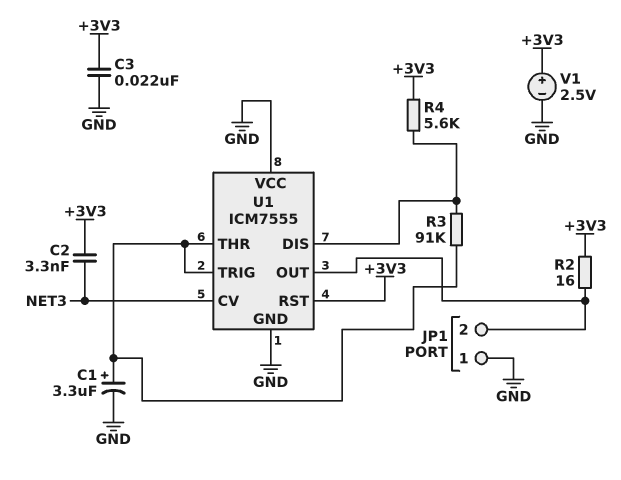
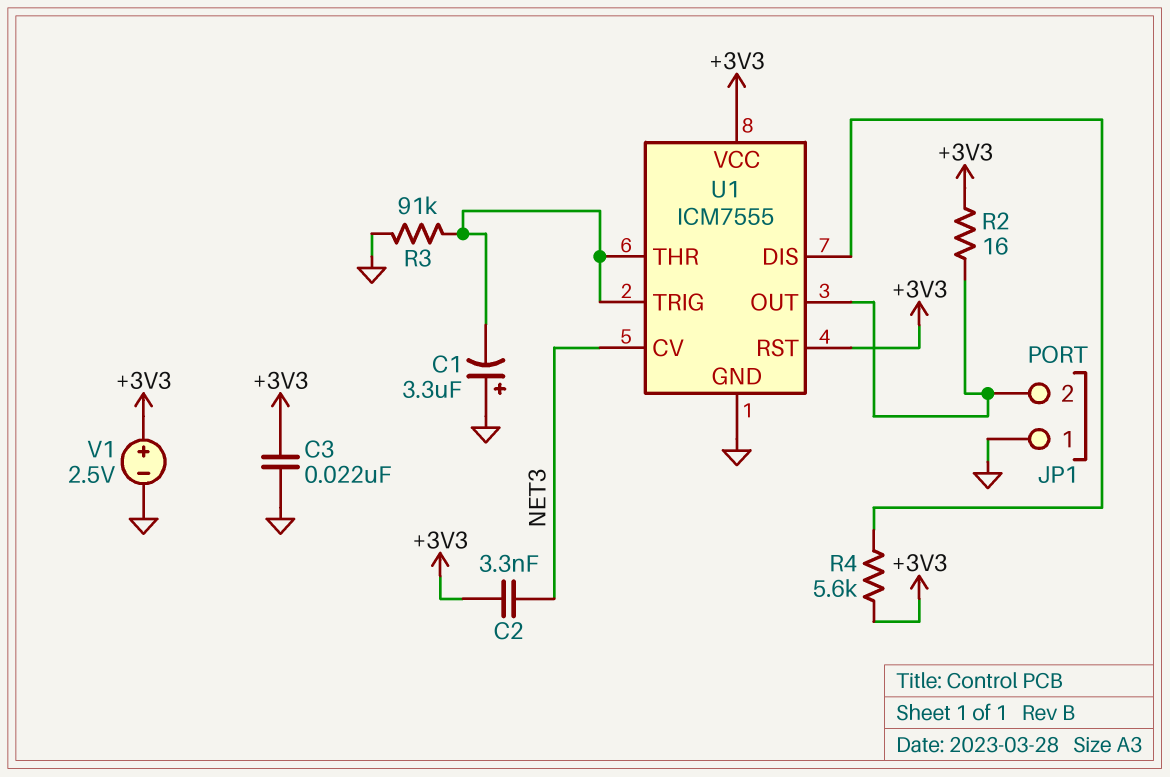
C1: 3.3uF (plus U1/THR, minus GND) -> 3.3uF (plus GND, minus U1/THR)
R3: 91k (U1/DIS, U1/THR) -> 91k (GND, U1/THR)
U1 pin VCC: GND -> +3V3

